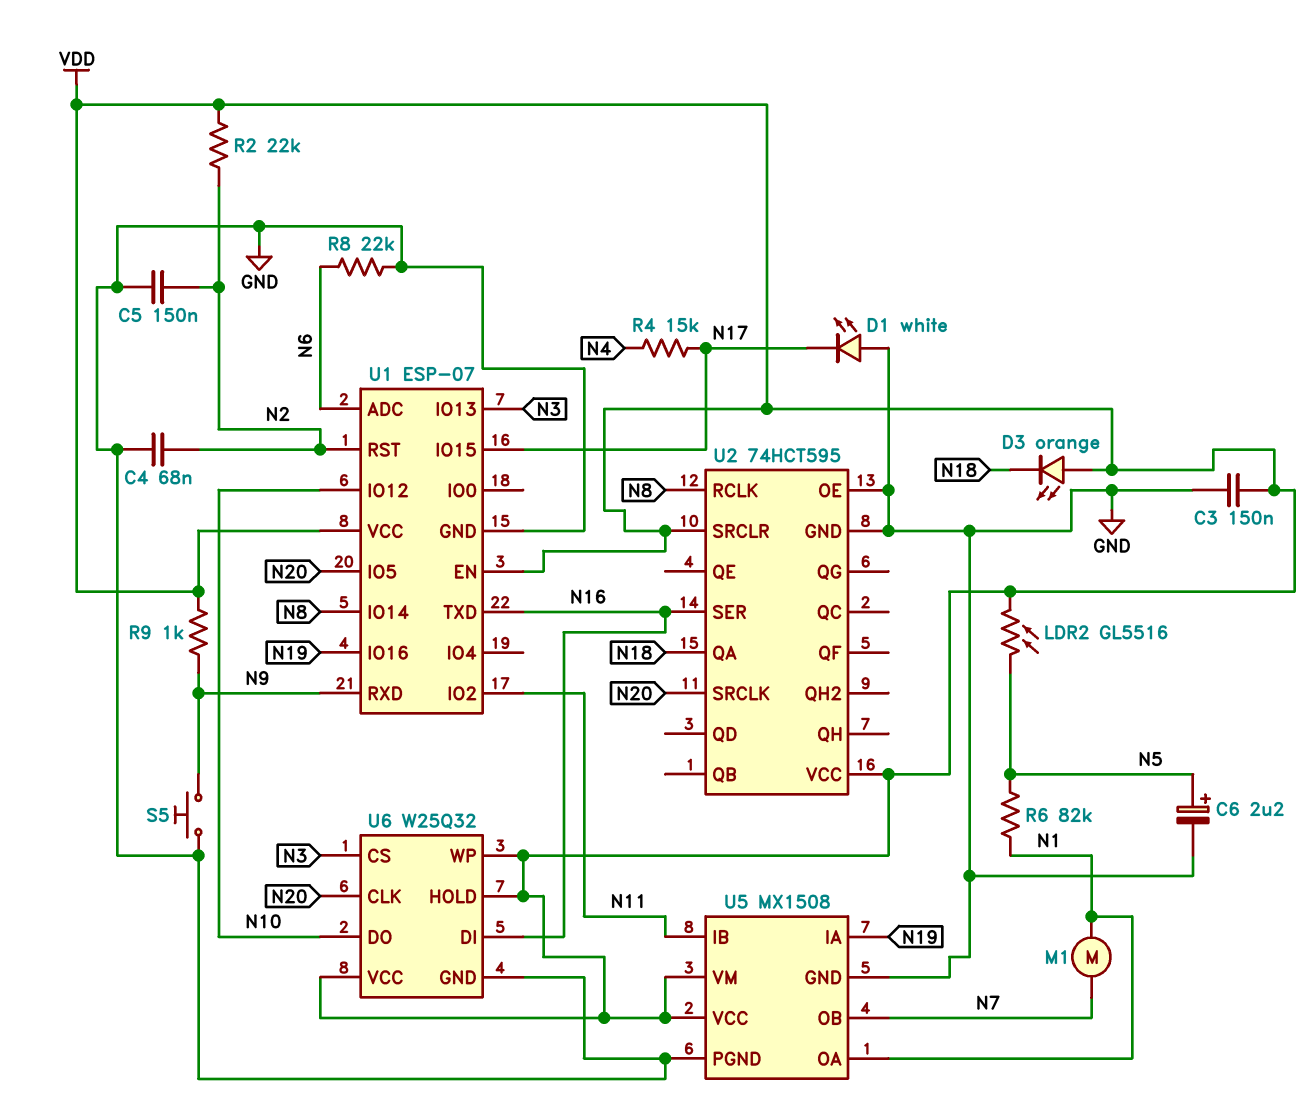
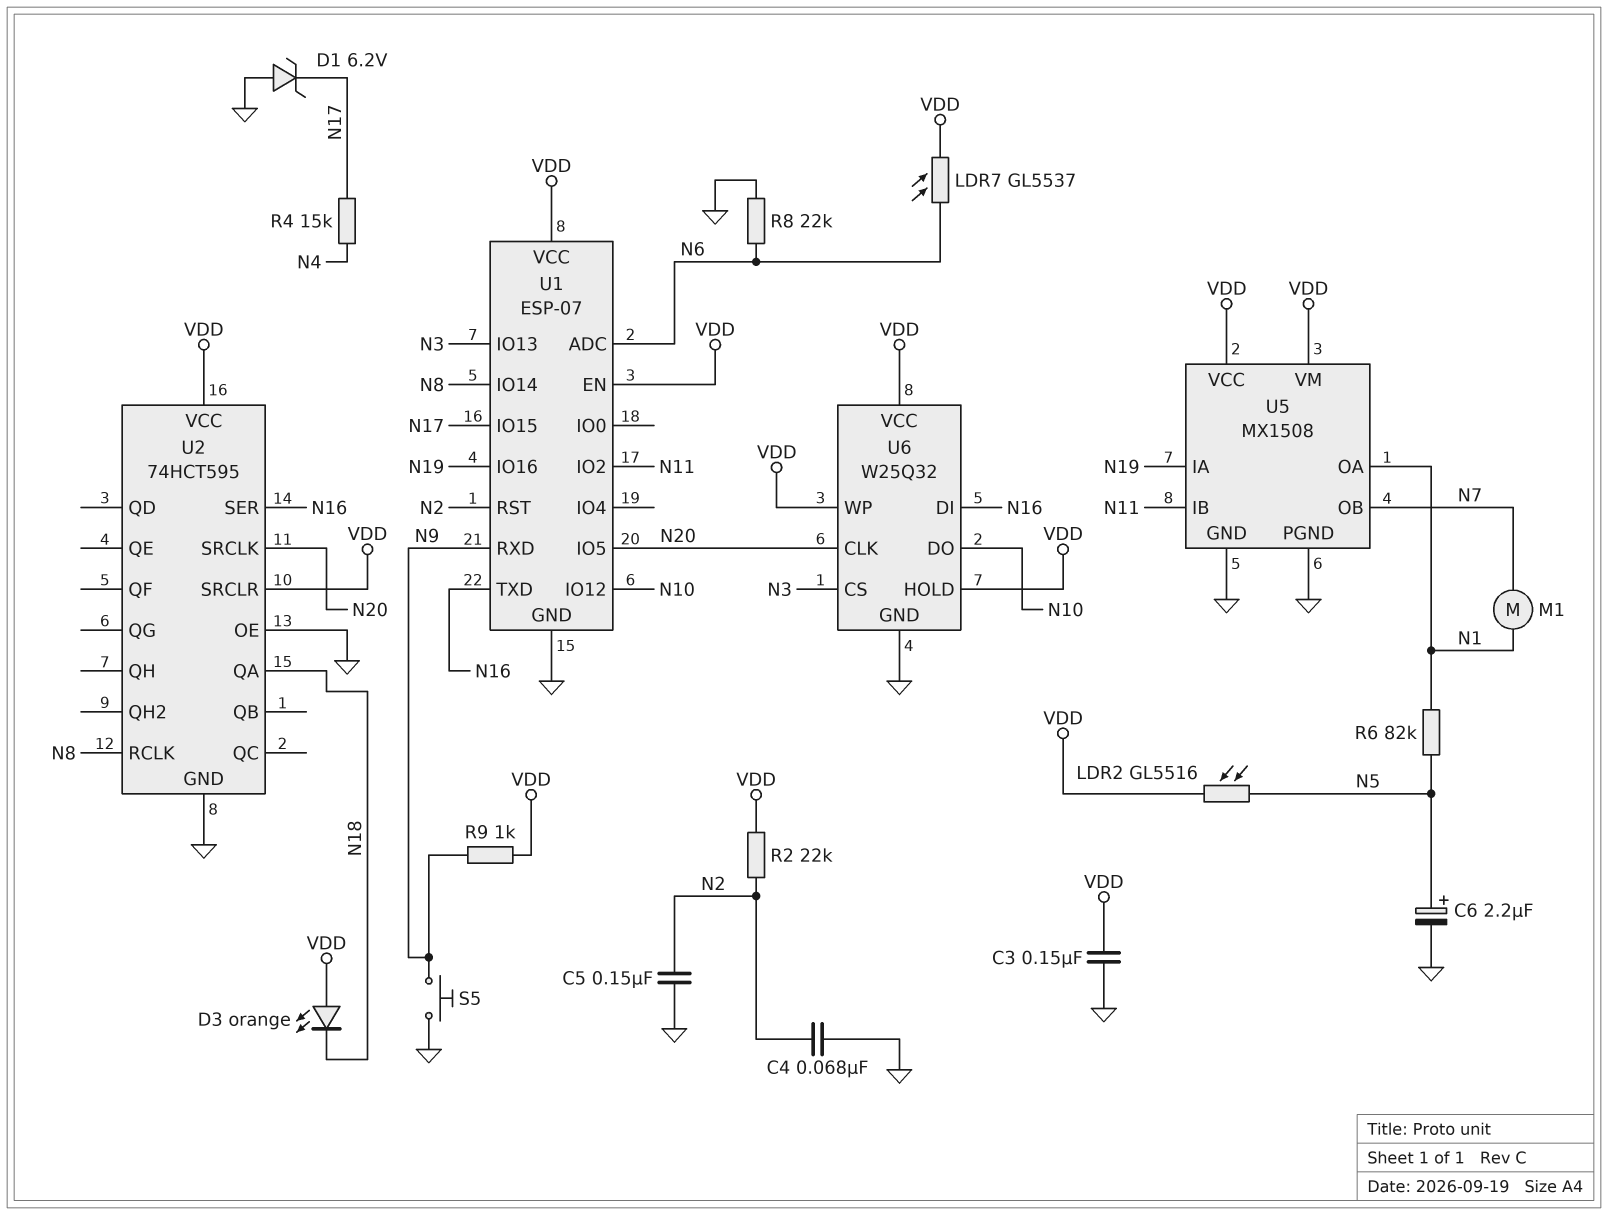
D1: LED white (A GND, K N17) -> zener 6.2V (A GND, K N17)
LDR7: none -> GL5537 (N6, VDD)

